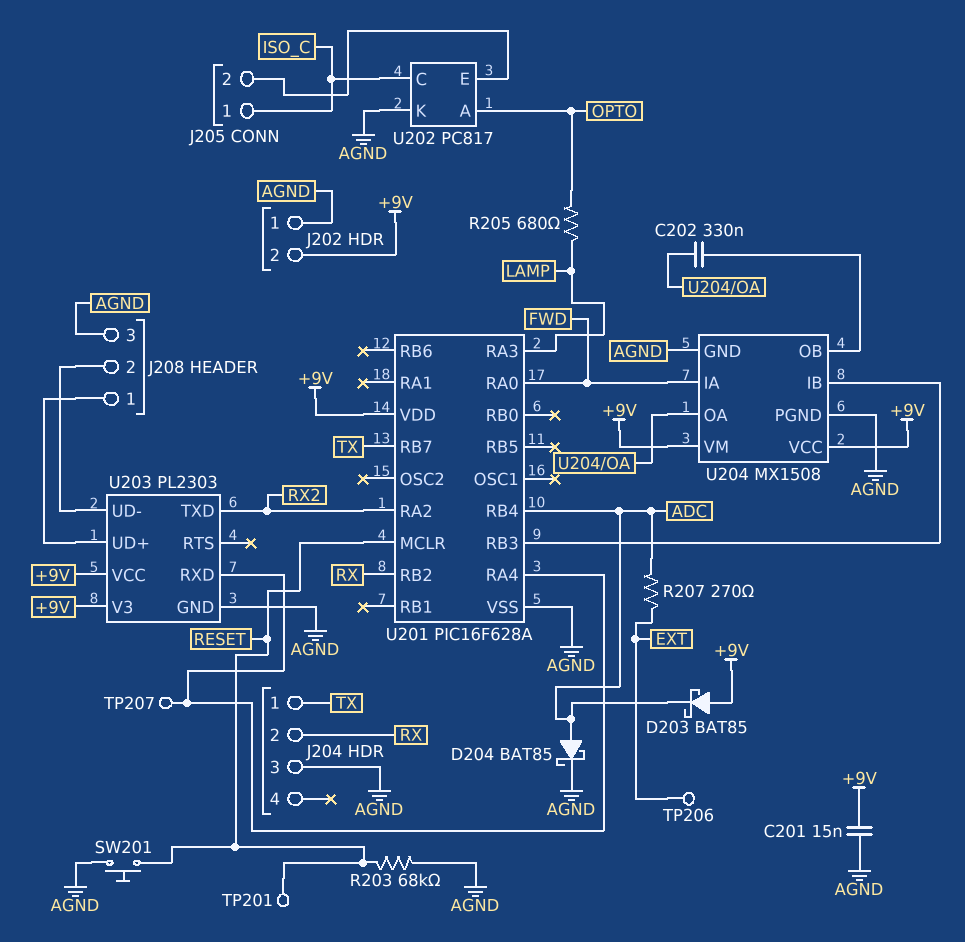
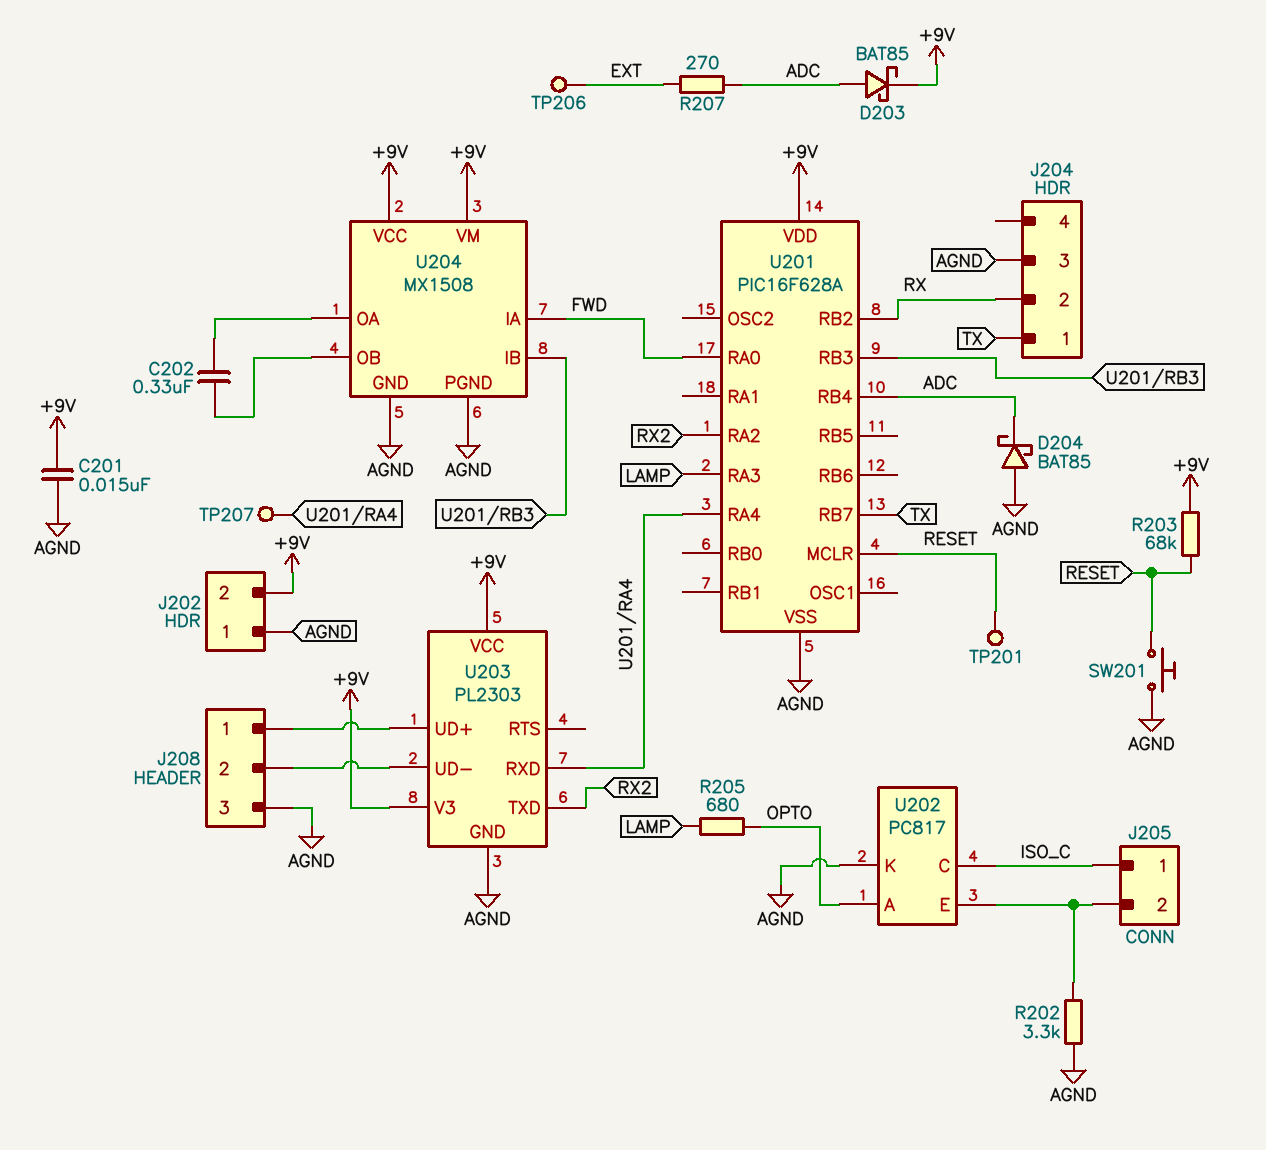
D203: schottky BAT85 (A +9V, K ADC) -> schottky BAT85 (A ADC, K +9V)
D204: schottky BAT85 (A ADC, K AGND) -> schottky BAT85 (A AGND, K ADC)
R202: none -> 3.3k (AGND, J205/2)
R203: 68k (AGND, RESET) -> 68k (+9V, RESET)

